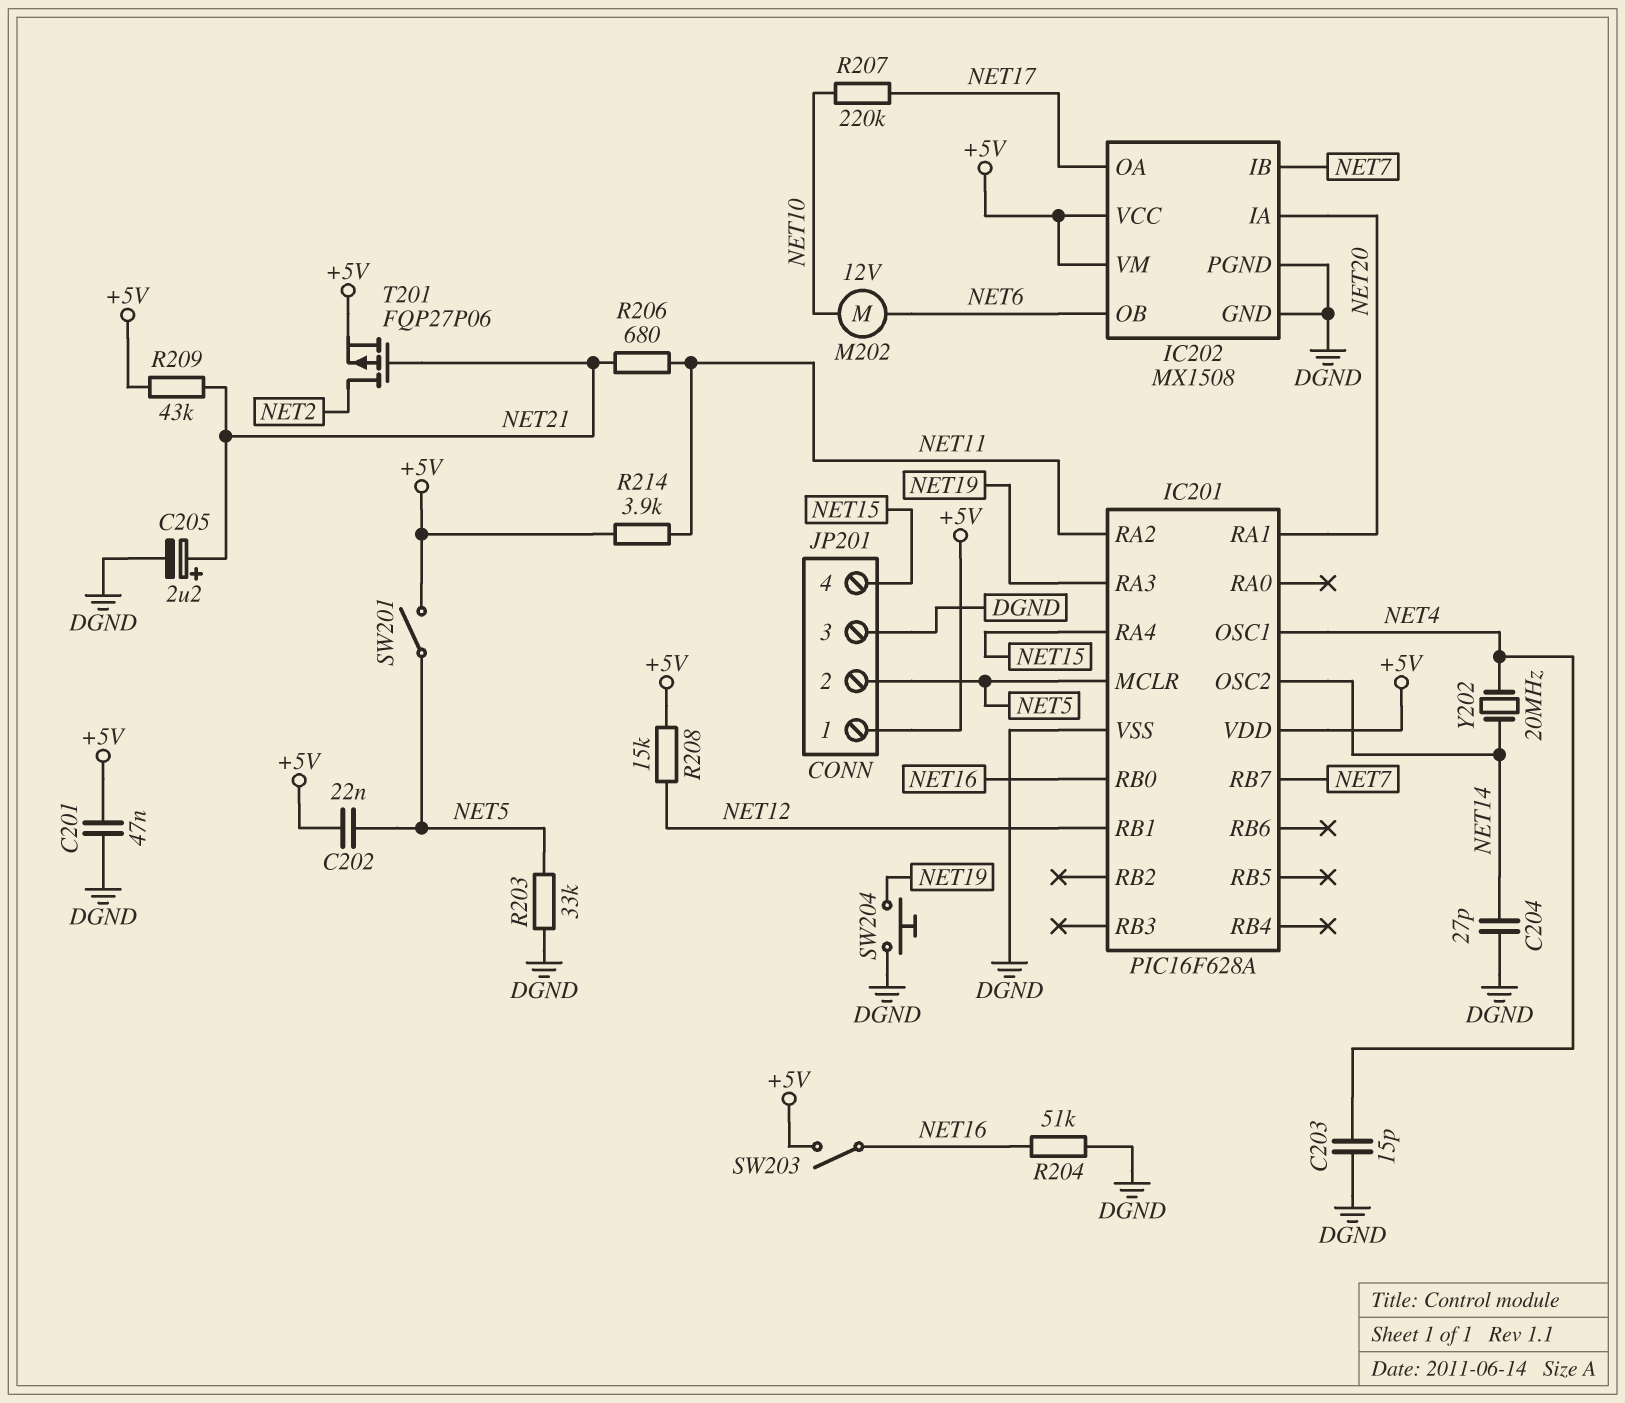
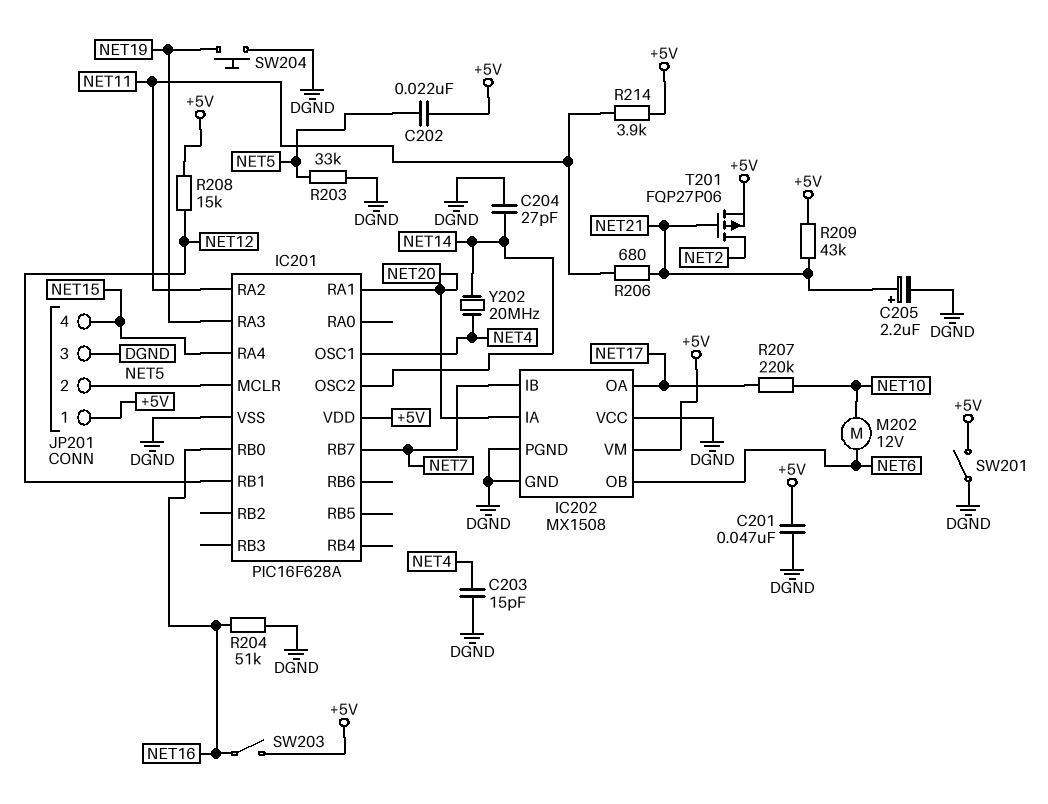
IC202 pin VCC: +5V -> DGND
SW201: switch (+5V, NET5) -> switch (+5V, DGND)

